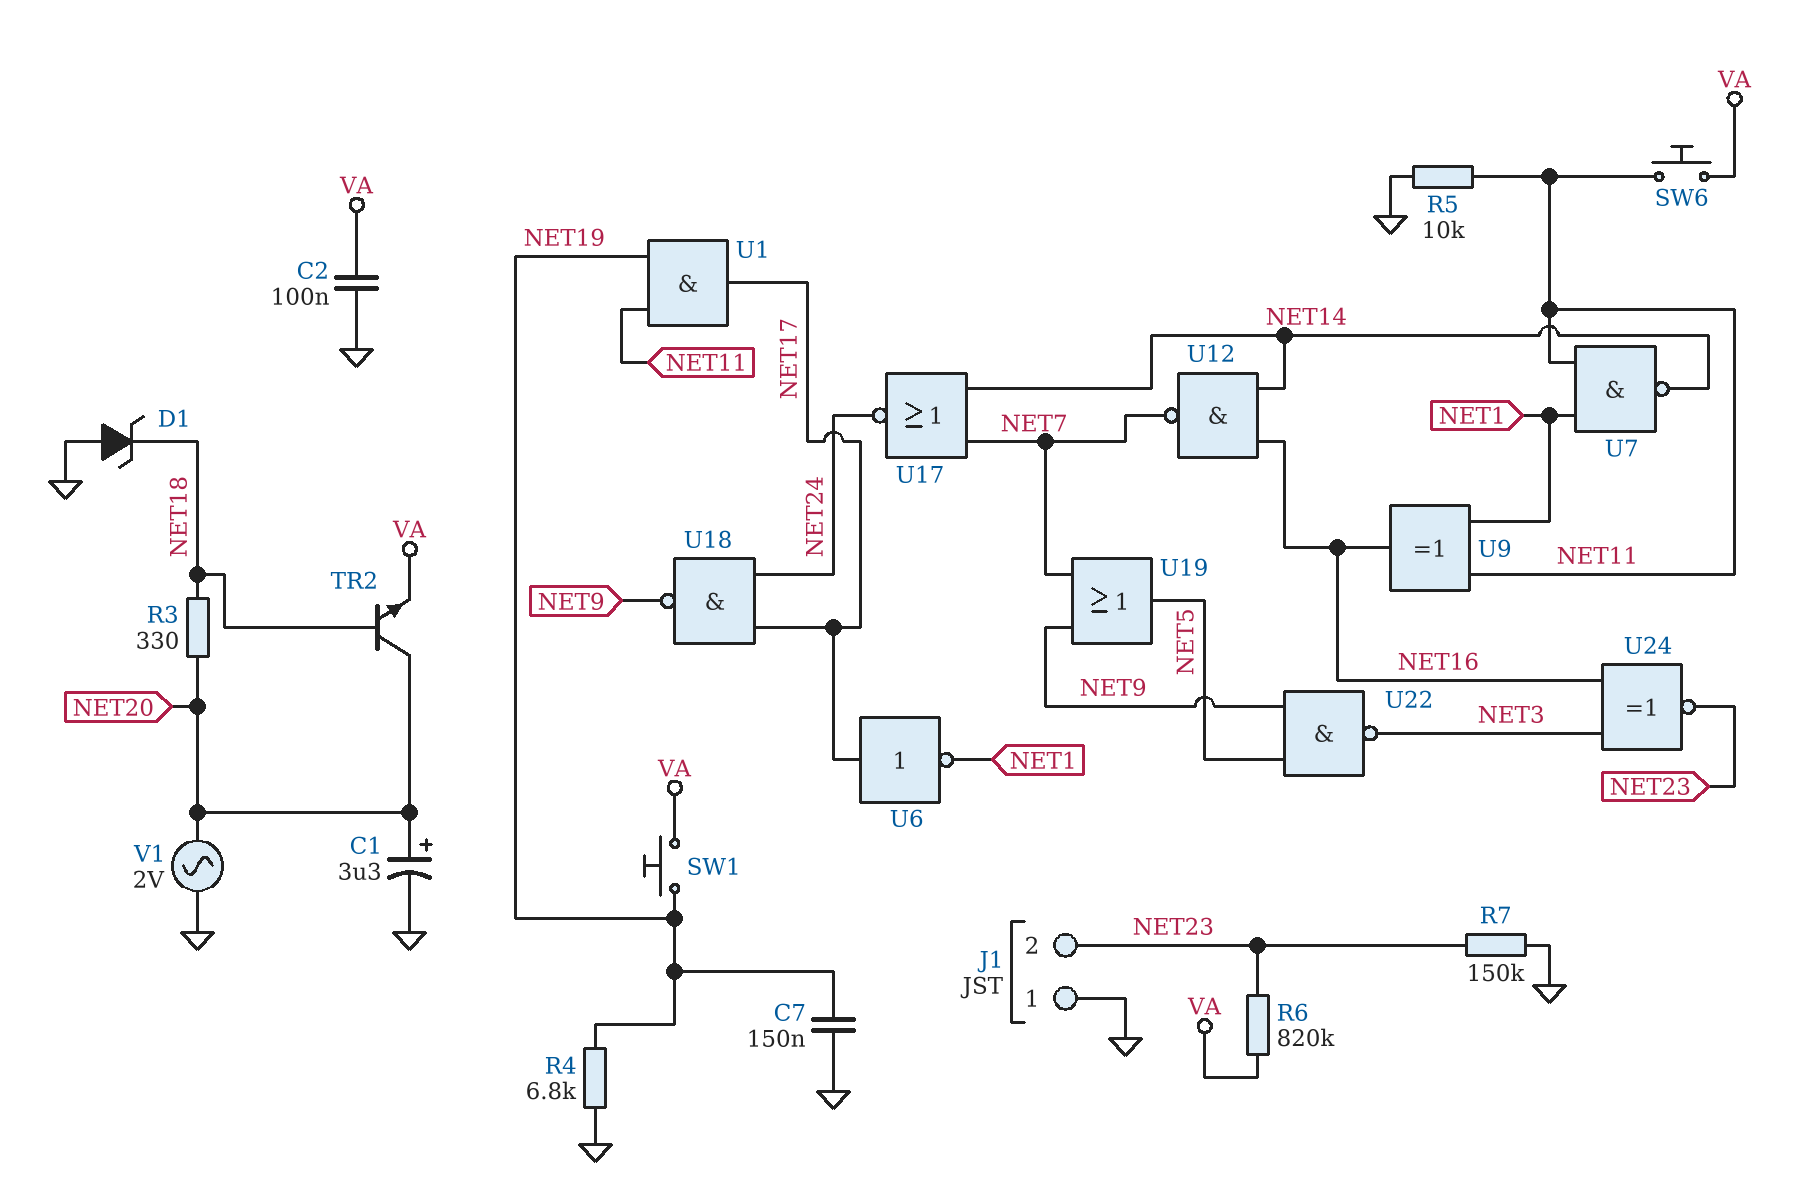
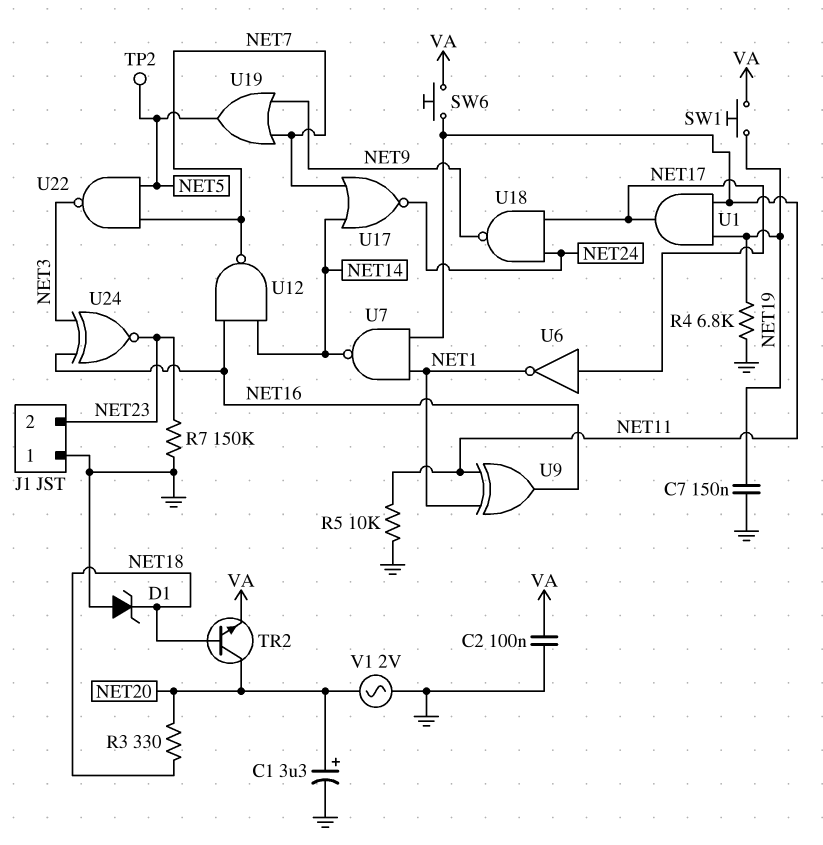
R6: 820k (NET23, VA) -> none
TP2: none -> test point (NET5)
U22: NAND (in NET5, in NET9, out NET3) -> NAND (in NET5, in NET7, out NET3)

